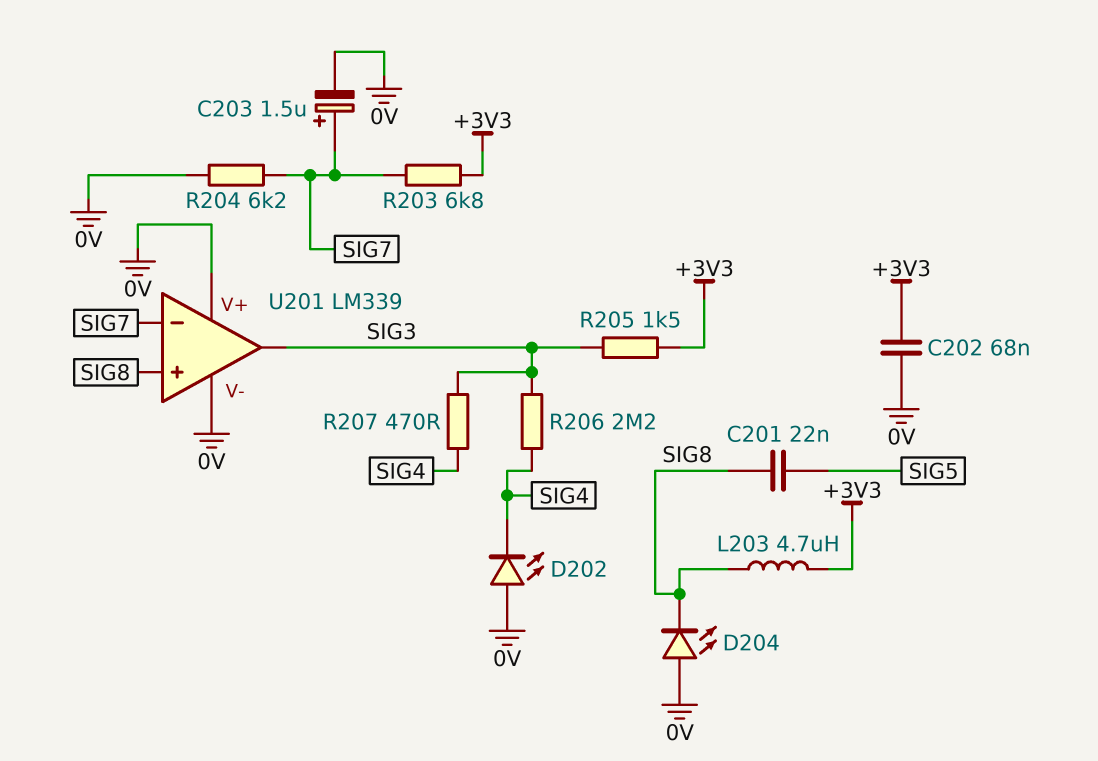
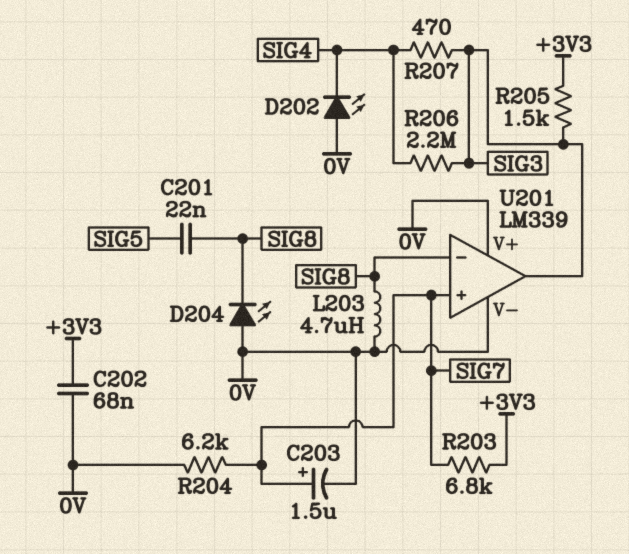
L203: 4.7uH (+3V3, SIG8) -> 4.7uH (0V, SIG8)
U201 pin in+: SIG8 -> SIG7
U201 pin in-: SIG7 -> SIG8

